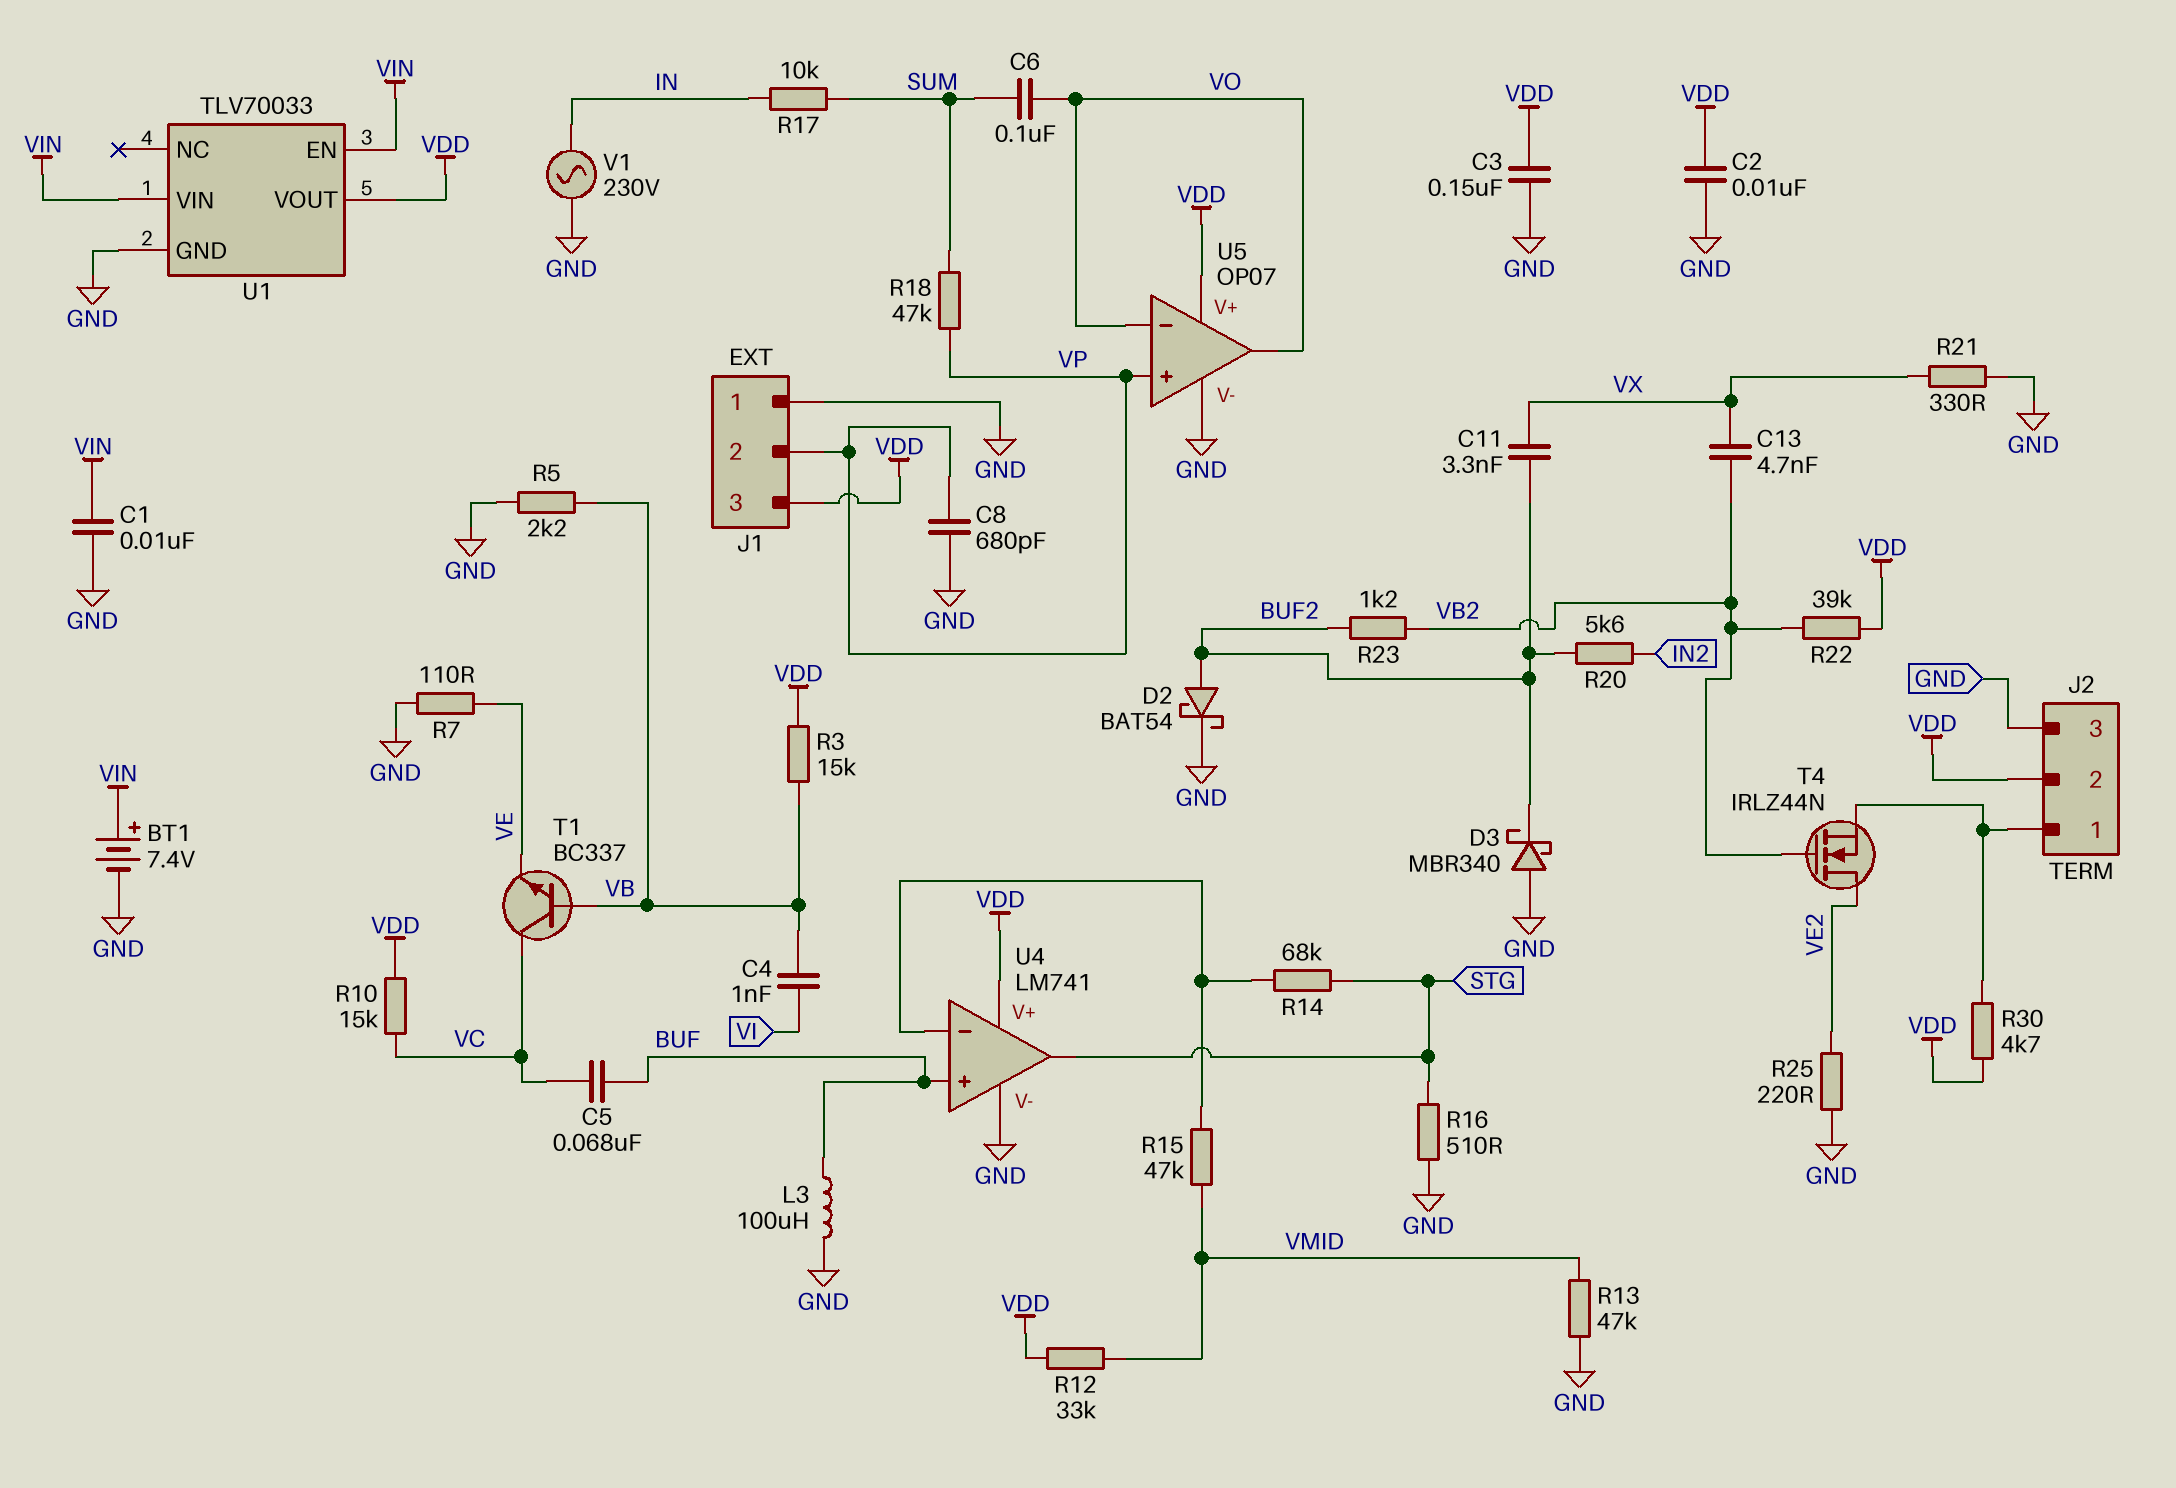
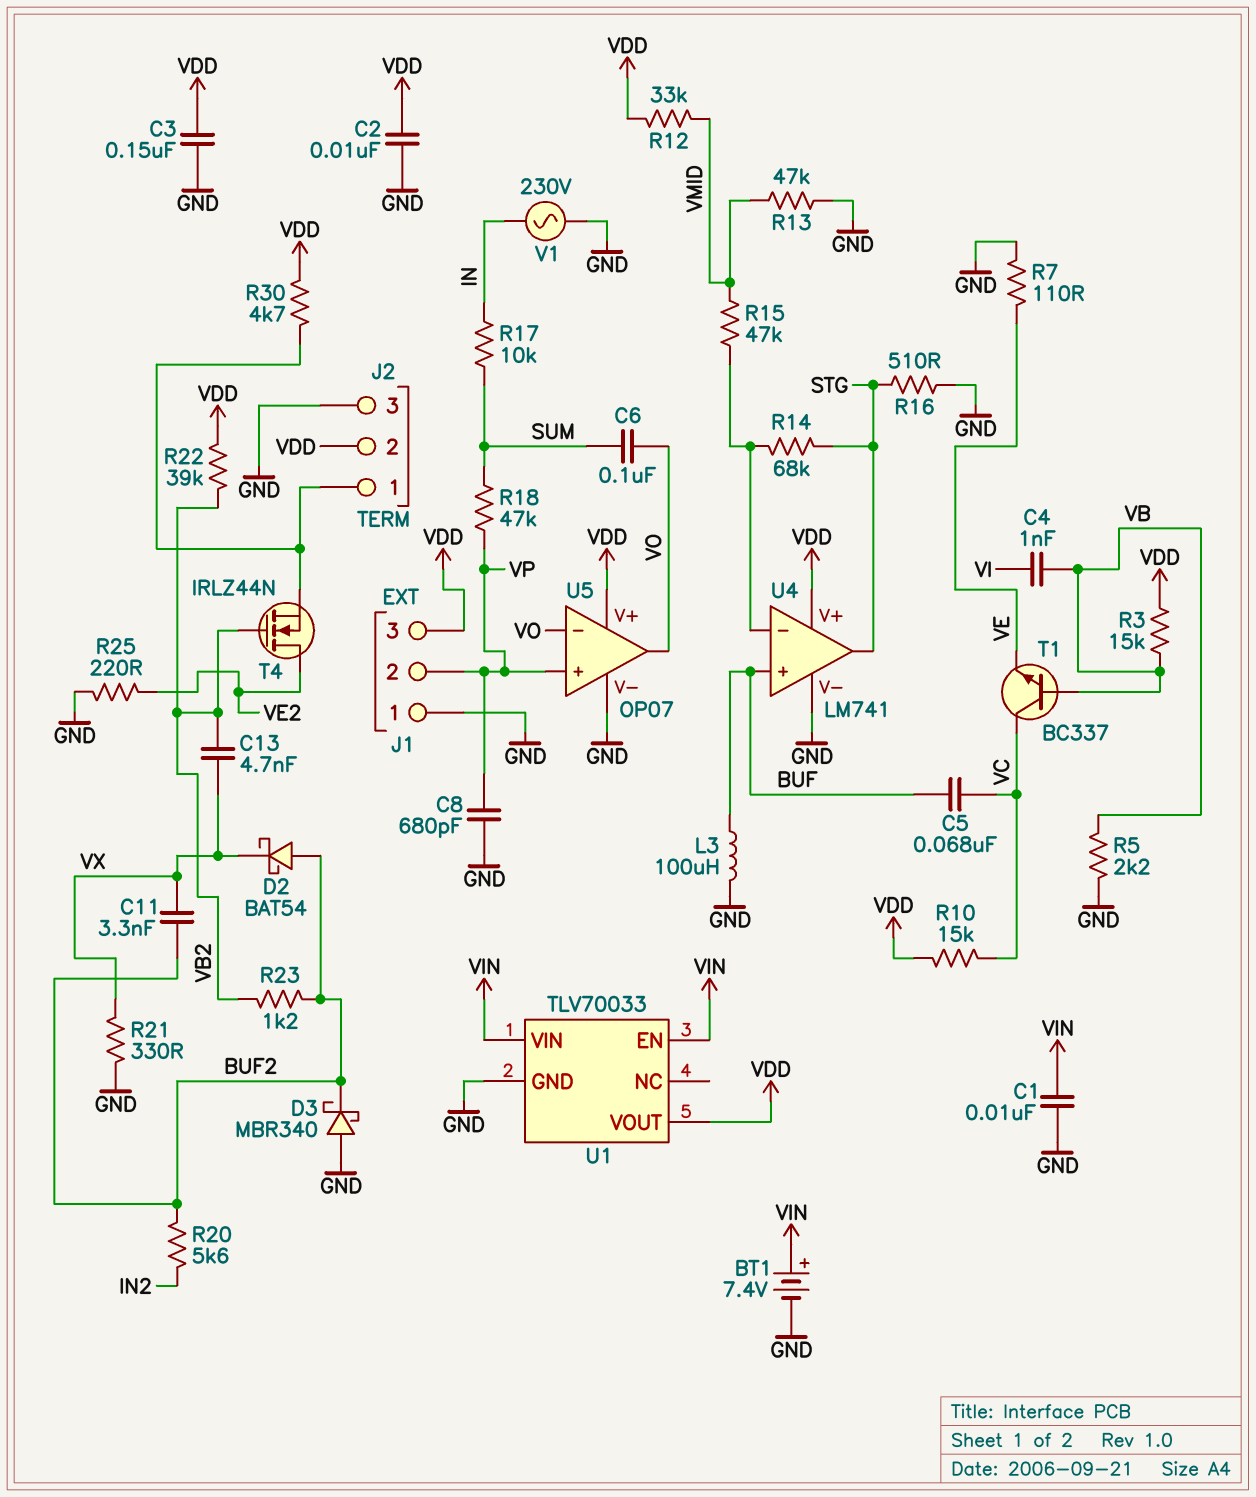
D2: schottky BAT54 (A BUF2, K GND) -> schottky BAT54 (A BUF2, K VX)

